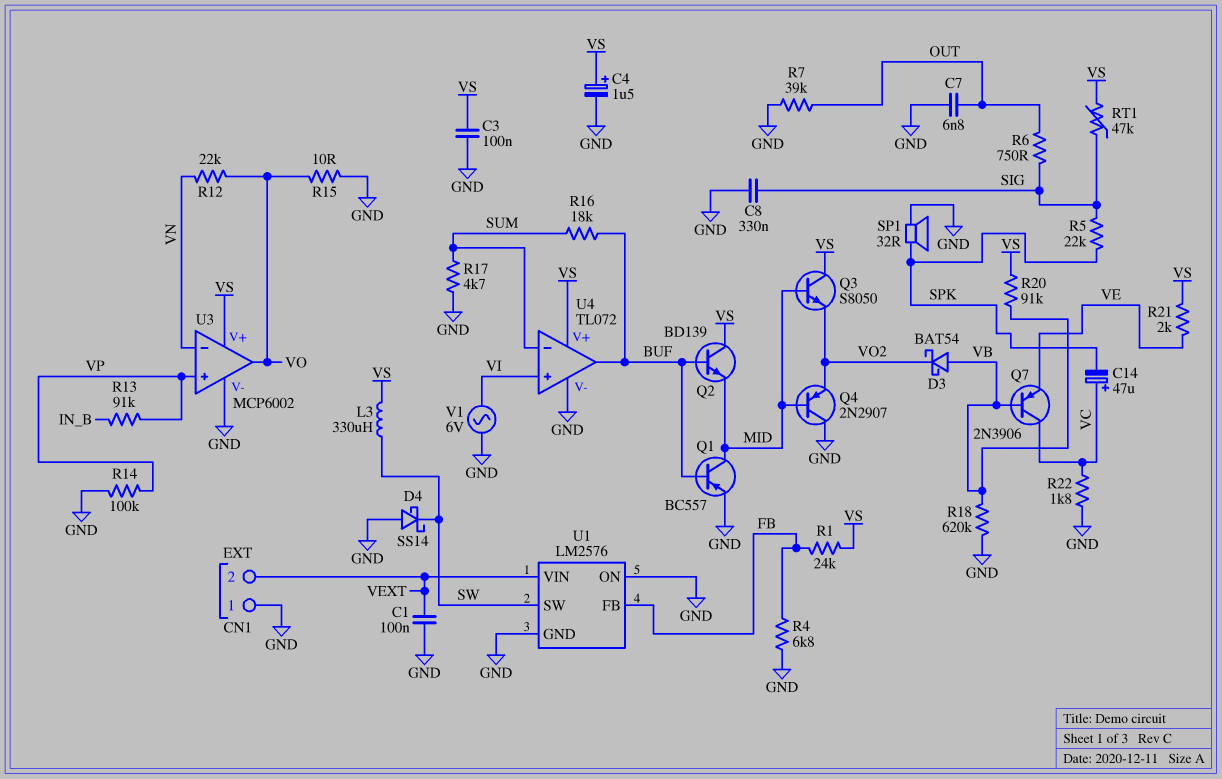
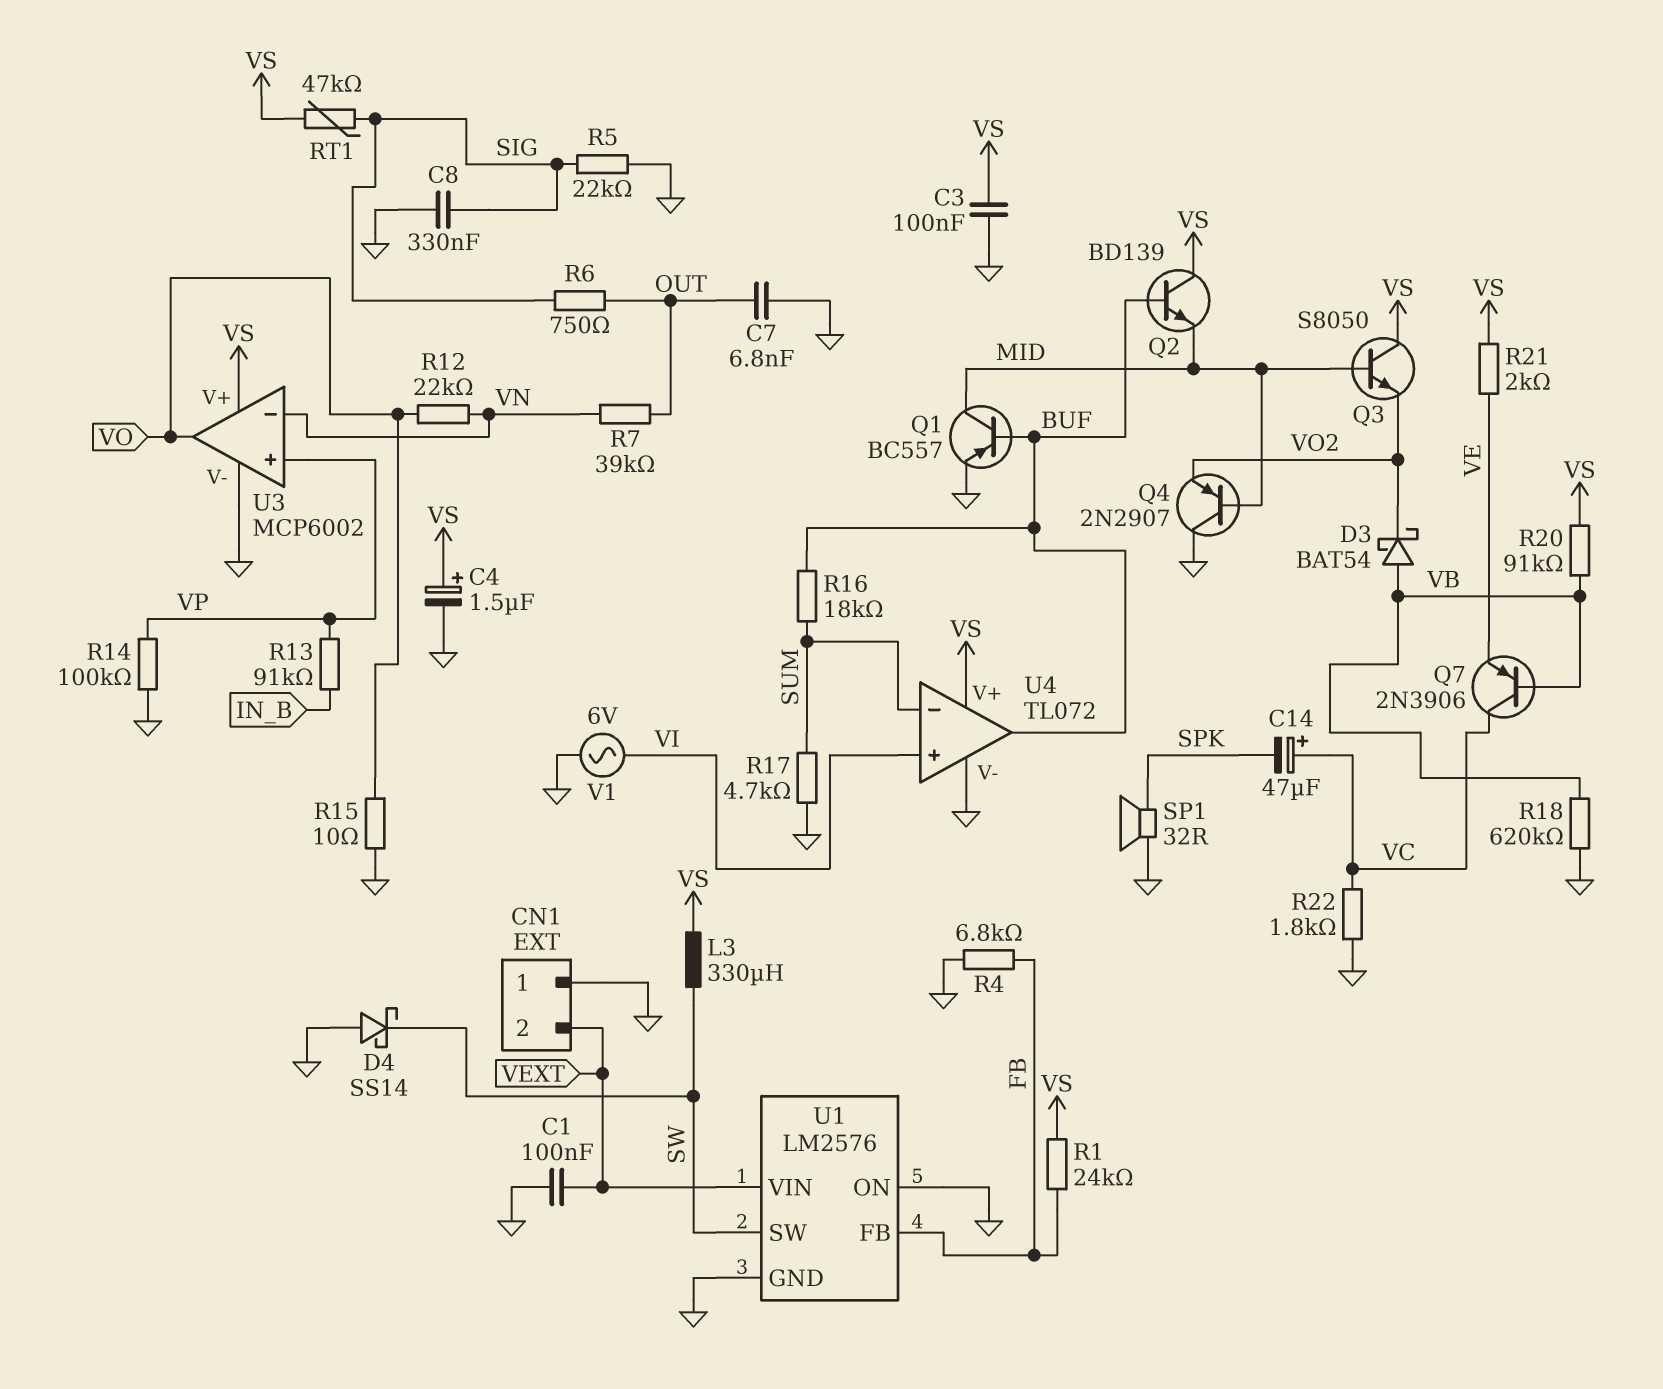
R5: 22k (SIG, SPK) -> 22k (GND, SIG)
R7: 39k (GND, OUT) -> 39k (OUT, VN)

